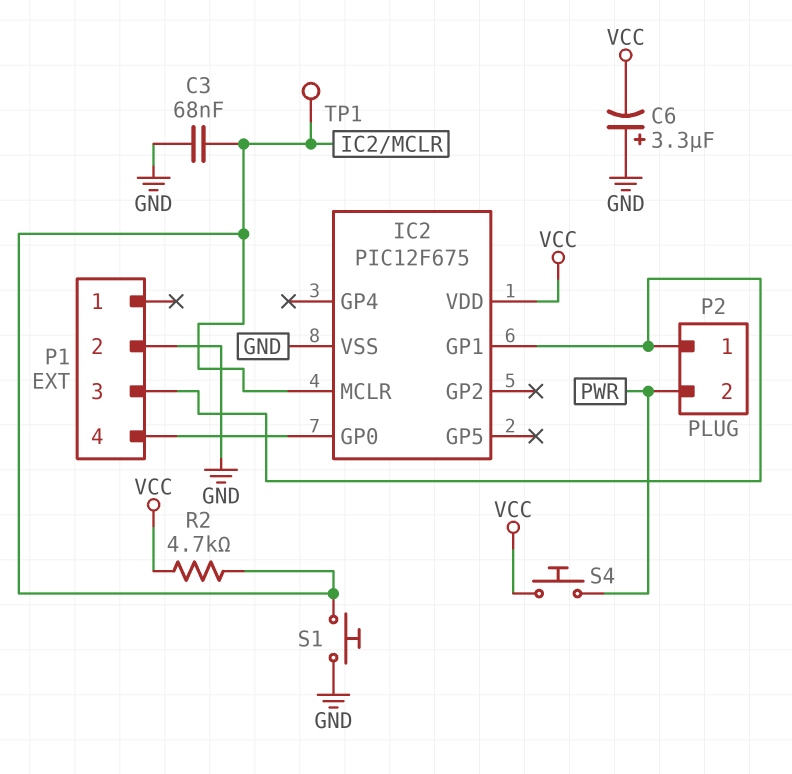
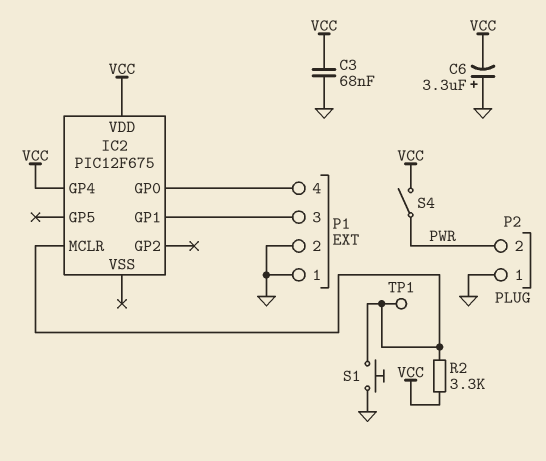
C3: 68nF (GND, IC2/MCLR) -> 68nF (GND, VCC)
IC2 pin GP4: none -> VCC
IC2 pin VSS: GND -> none
P1 pin 1: none -> GND
P2 pin 1: IC2/GP1 -> GND
R2: 4.7k (IC2/MCLR, VCC) -> 3.3k (IC2/MCLR, VCC)
S4: button (PWR, VCC) -> switch (PWR, VCC)

